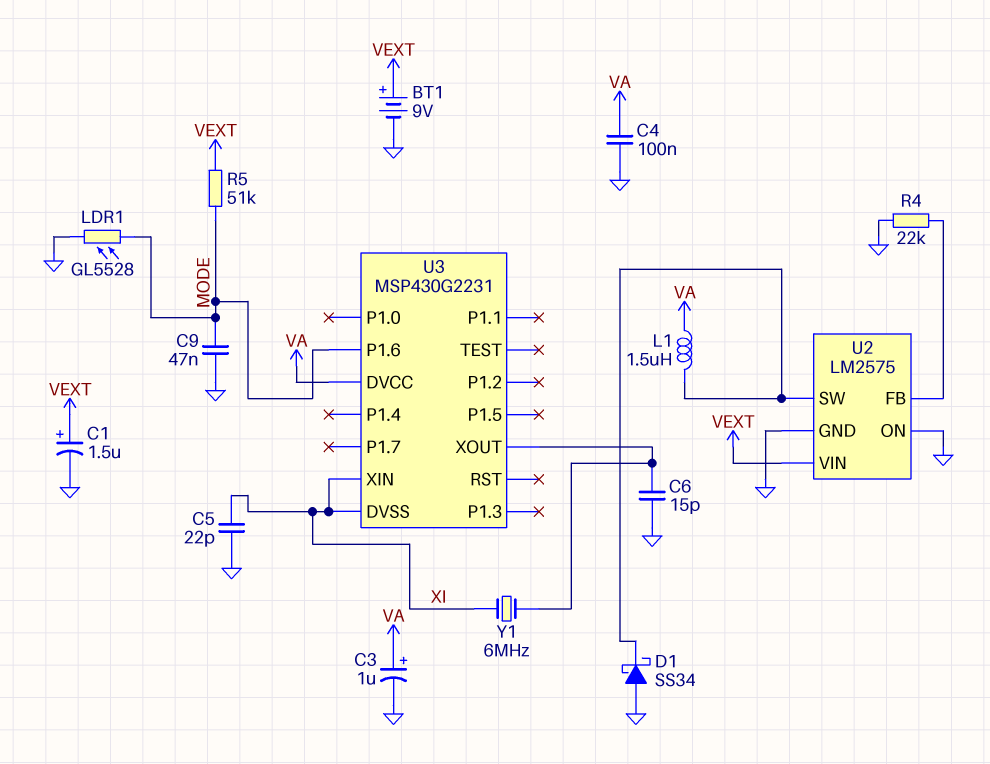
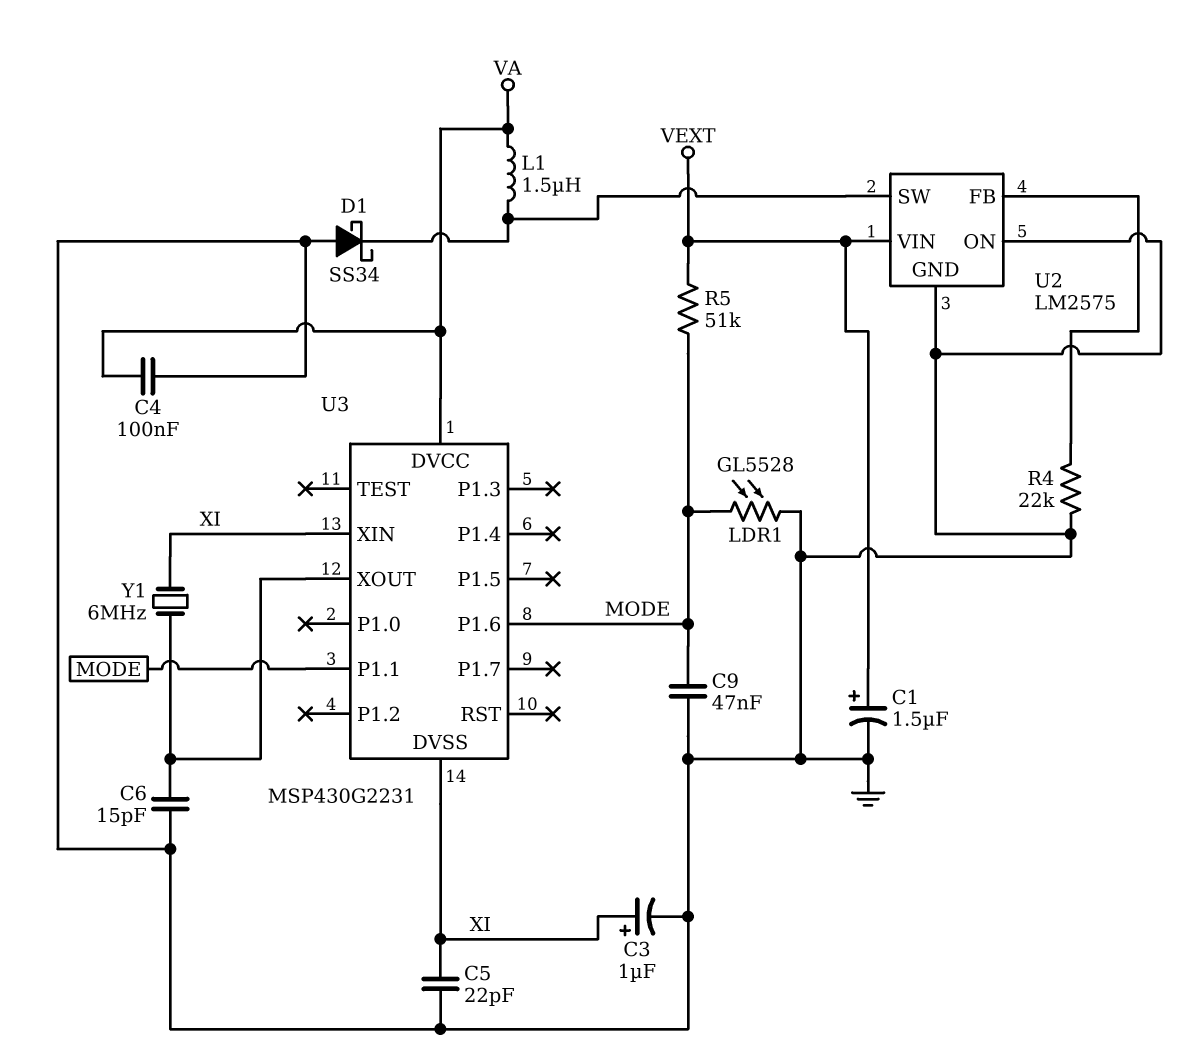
BT1: 9V (plus VEXT, minus GND) -> none
C3: 1uF (plus VA, minus GND) -> 1uF (plus XI, minus GND)
U3 pin P1.1: none -> MODE

